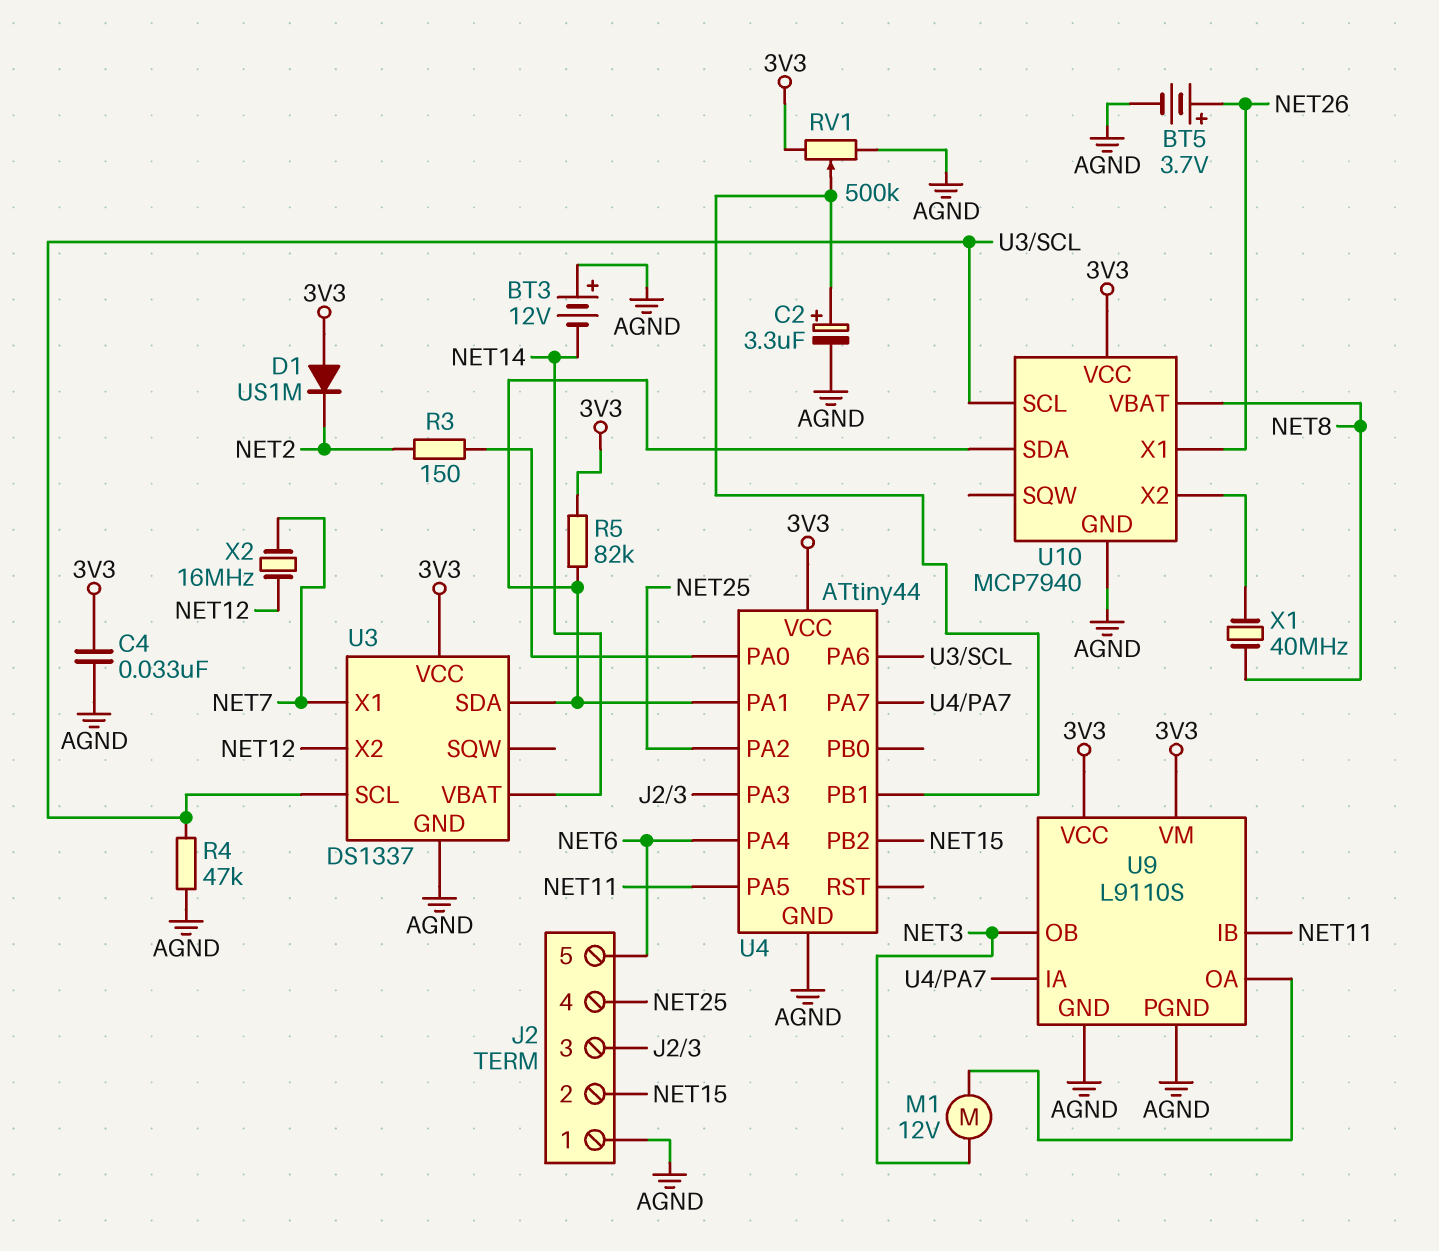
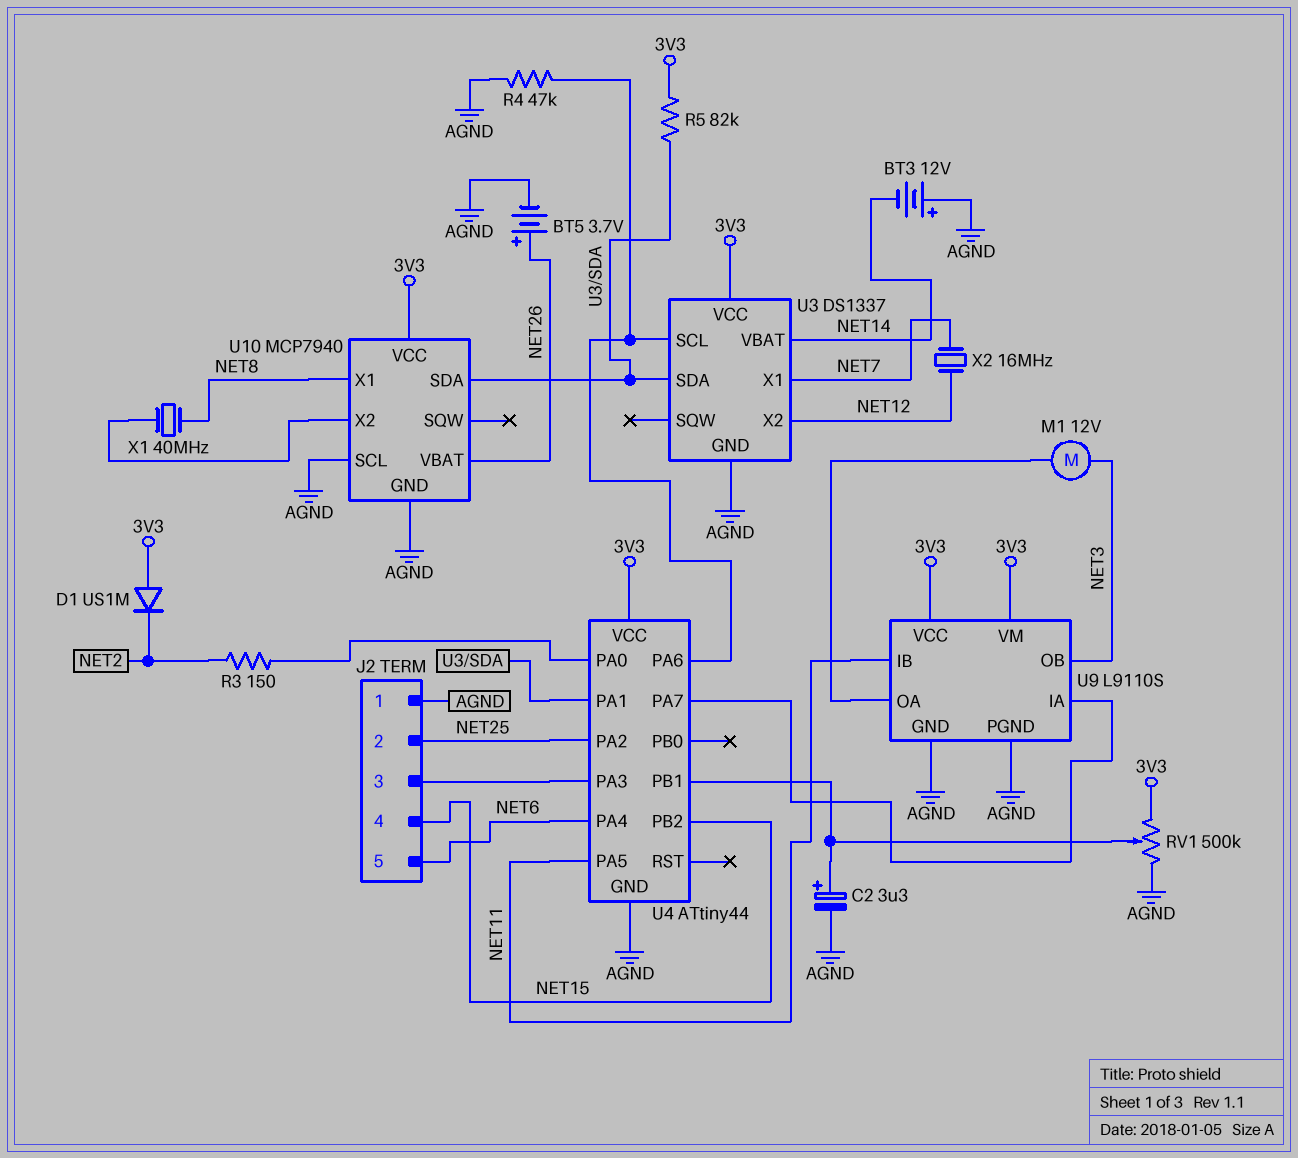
C4: 33nF (3V3, AGND) -> none
J2 pin 2: NET15 -> NET25
J2 pin 4: NET25 -> NET15
U10 pin SCL: U3/SCL -> AGND
U10 pin VBAT: NET8 -> NET26
U10 pin X1: NET26 -> NET8

